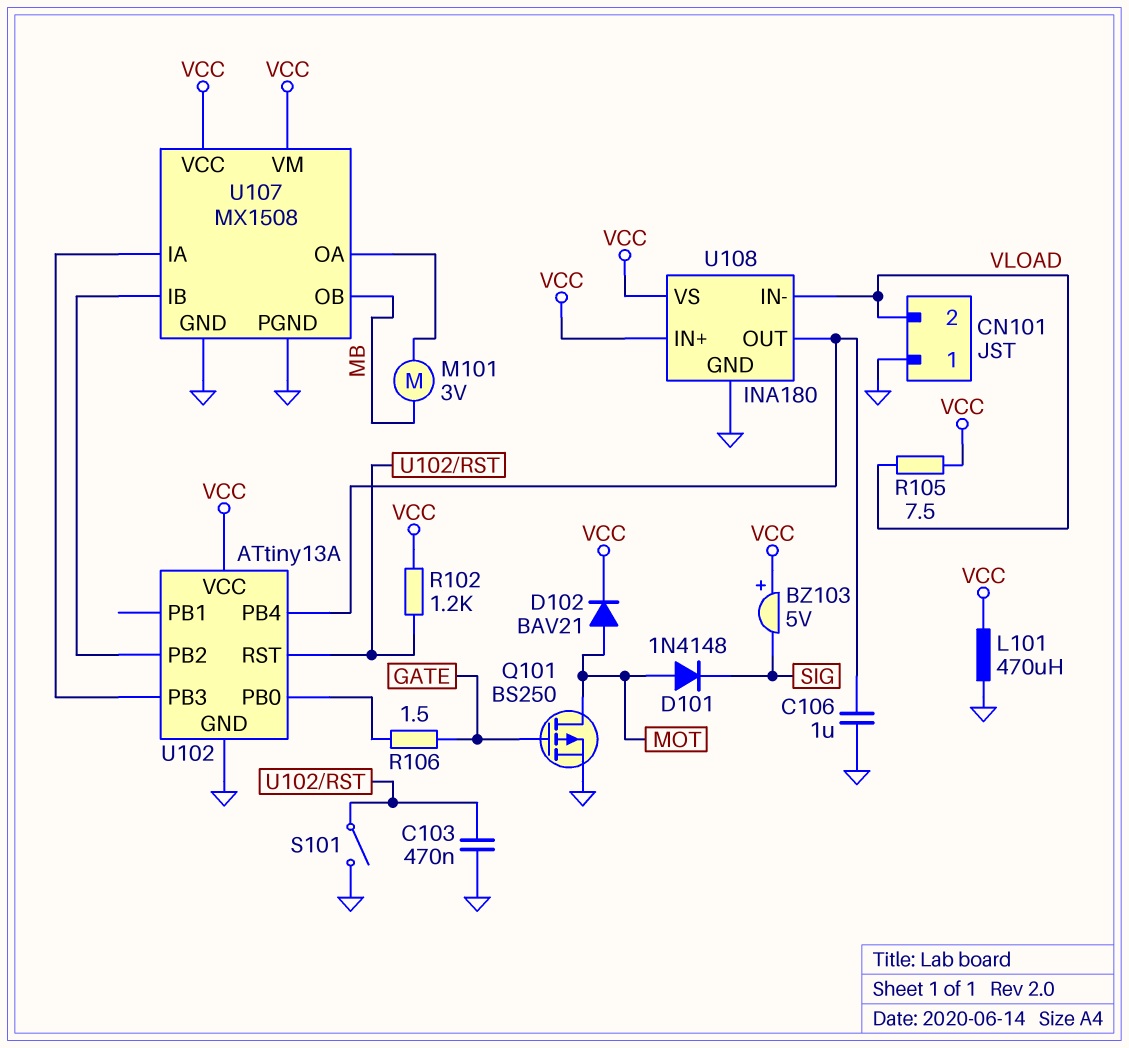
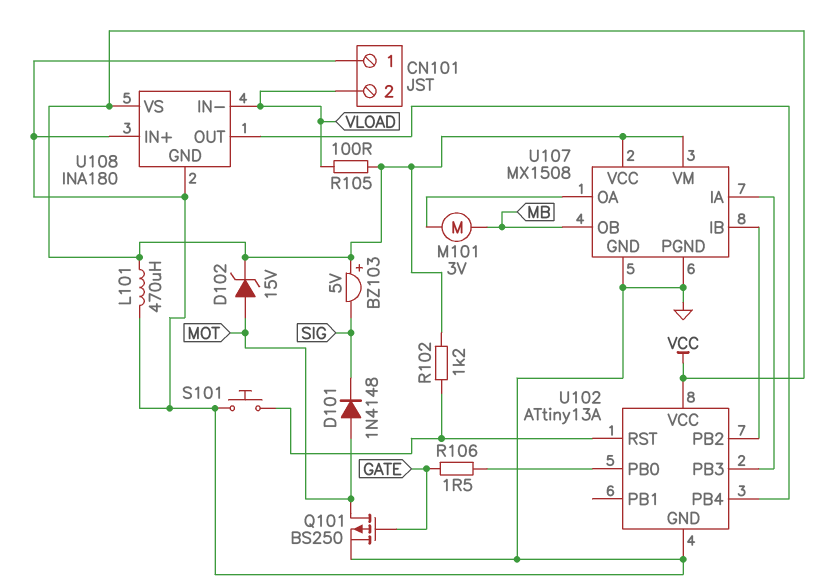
C103: 470nF (GND, U102/RST) -> none
C106: 1uF (GND, U102/PB4) -> none
D102: diode BAV21 (A MOT, K VCC) -> zener 15V (A MOT, K VCC)
R105: 7.5 (VCC, VLOAD) -> 100 (VCC, VLOAD)
S101: switch (GND, U102/RST) -> button (GND, U102/RST)
U108 pin IN+: VCC -> GND

